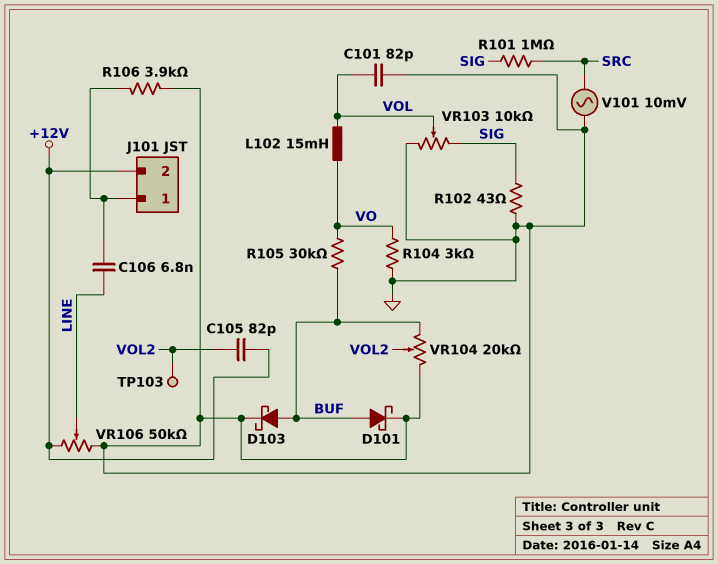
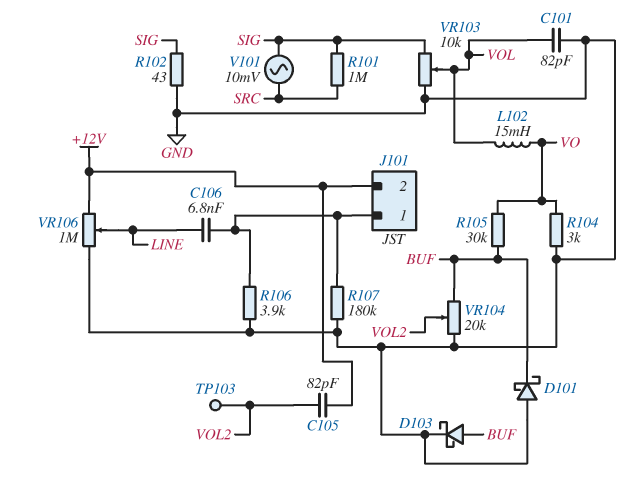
D101: schottky (A BUF, K GND) -> schottky (A GND, K BUF)
R107: none -> 180k (GND, J101/1)
V101: AC 10mV (GND, SRC) -> AC 10mV (SIG, SRC)
VR106: 50k (+12V, GND, wiper LINE) -> 1M (+12V, GND, wiper LINE)

